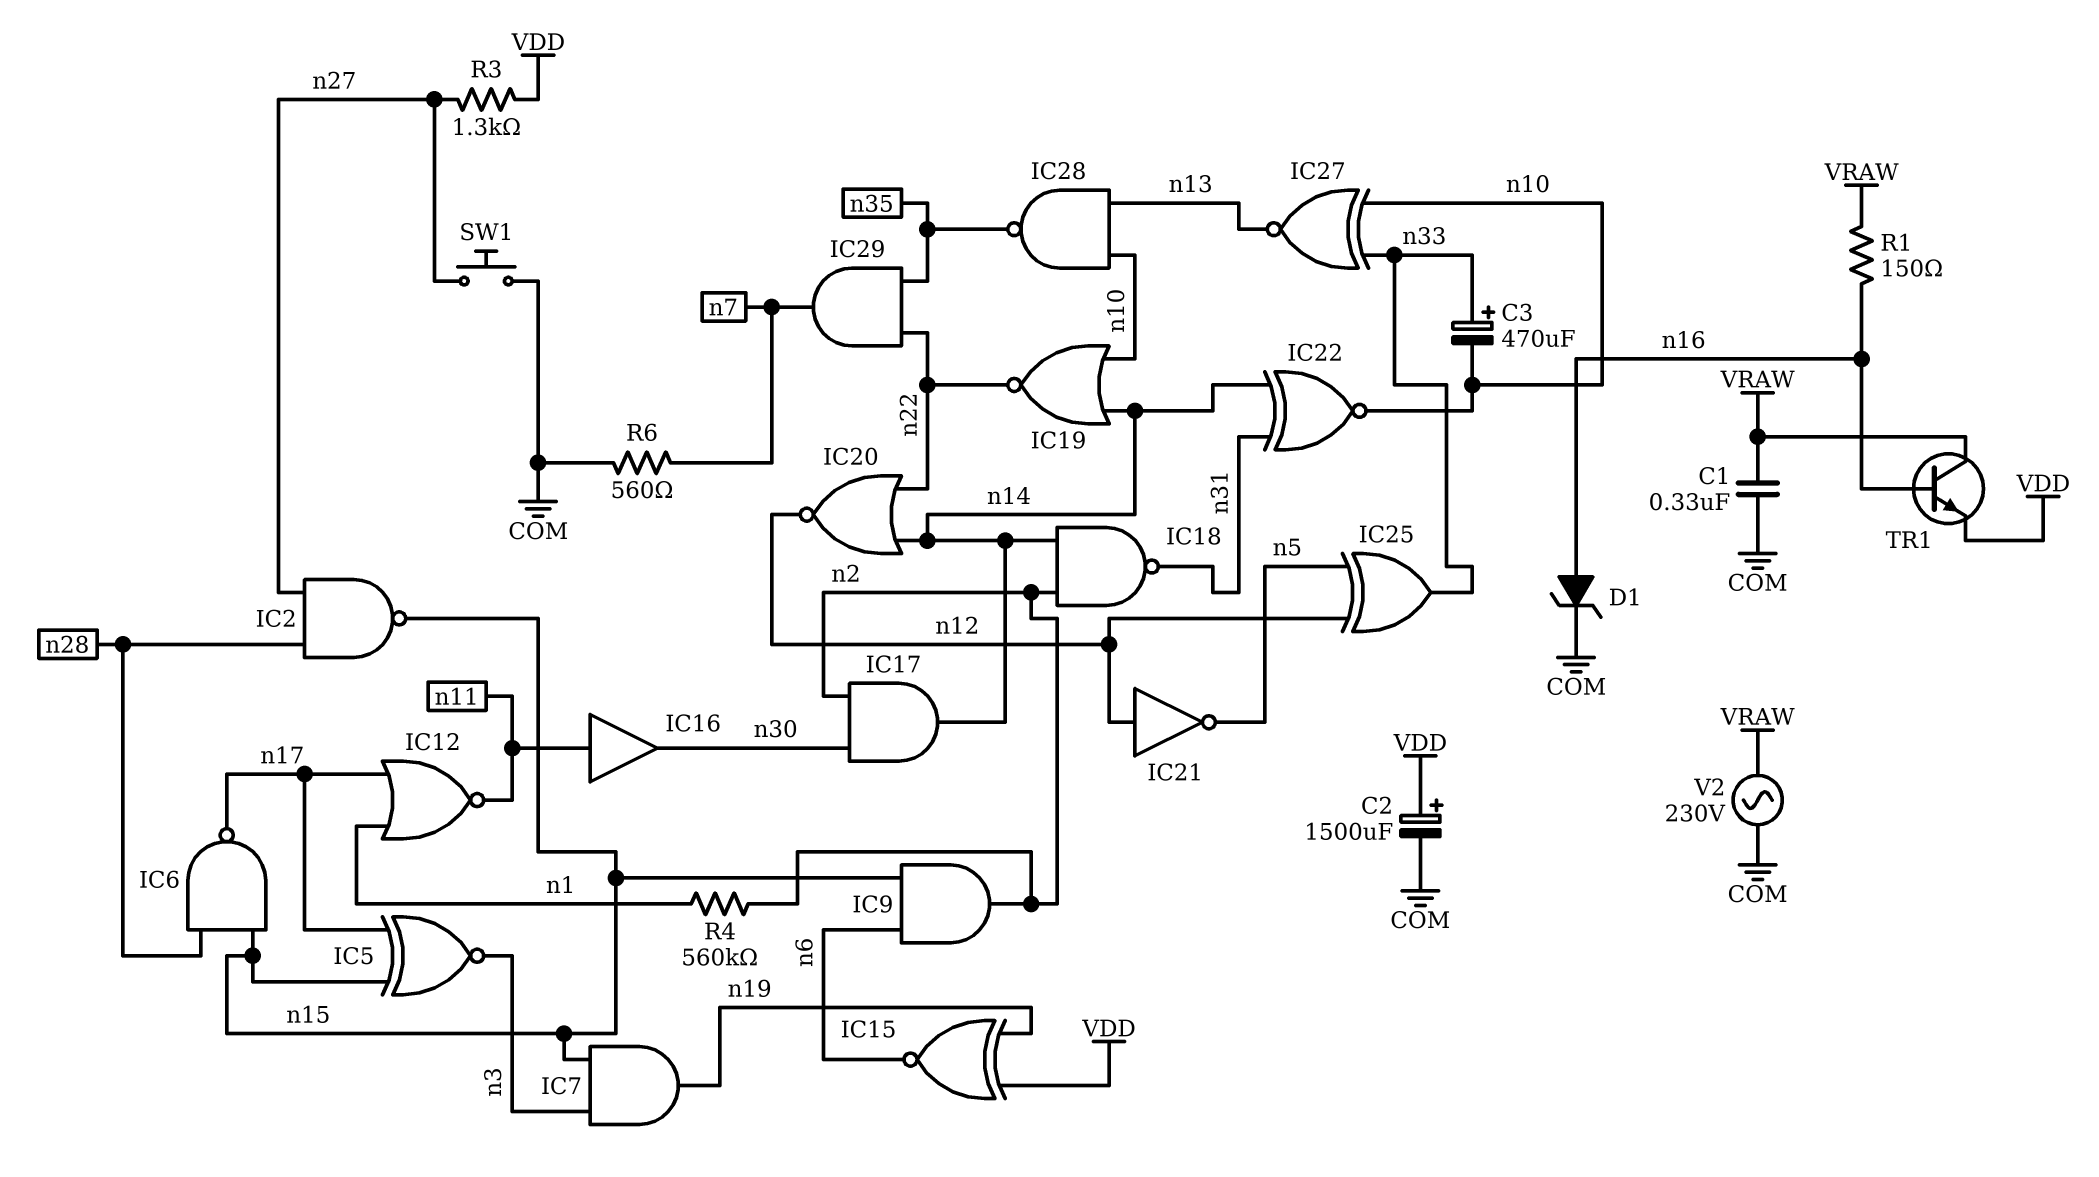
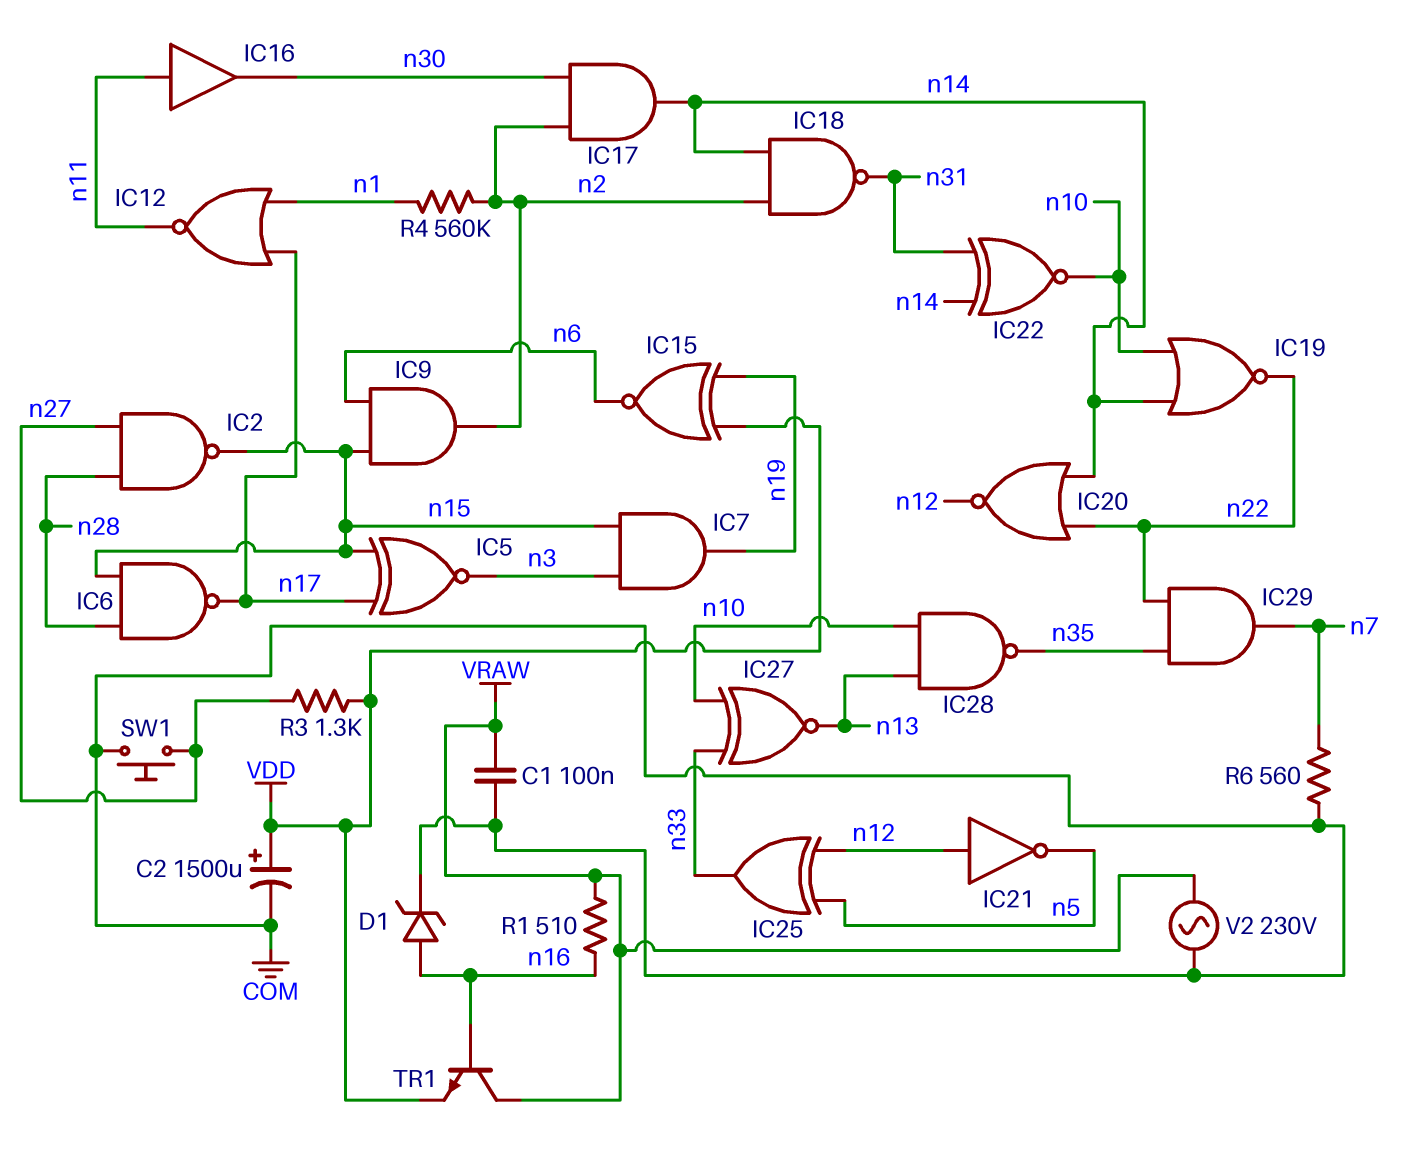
C1: 330nF (COM, VRAW) -> 100nF (COM, VRAW)
C3: 470uF (plus n33, minus n10) -> none
R1: 150 (VRAW, n16) -> 510 (VRAW, n16)

